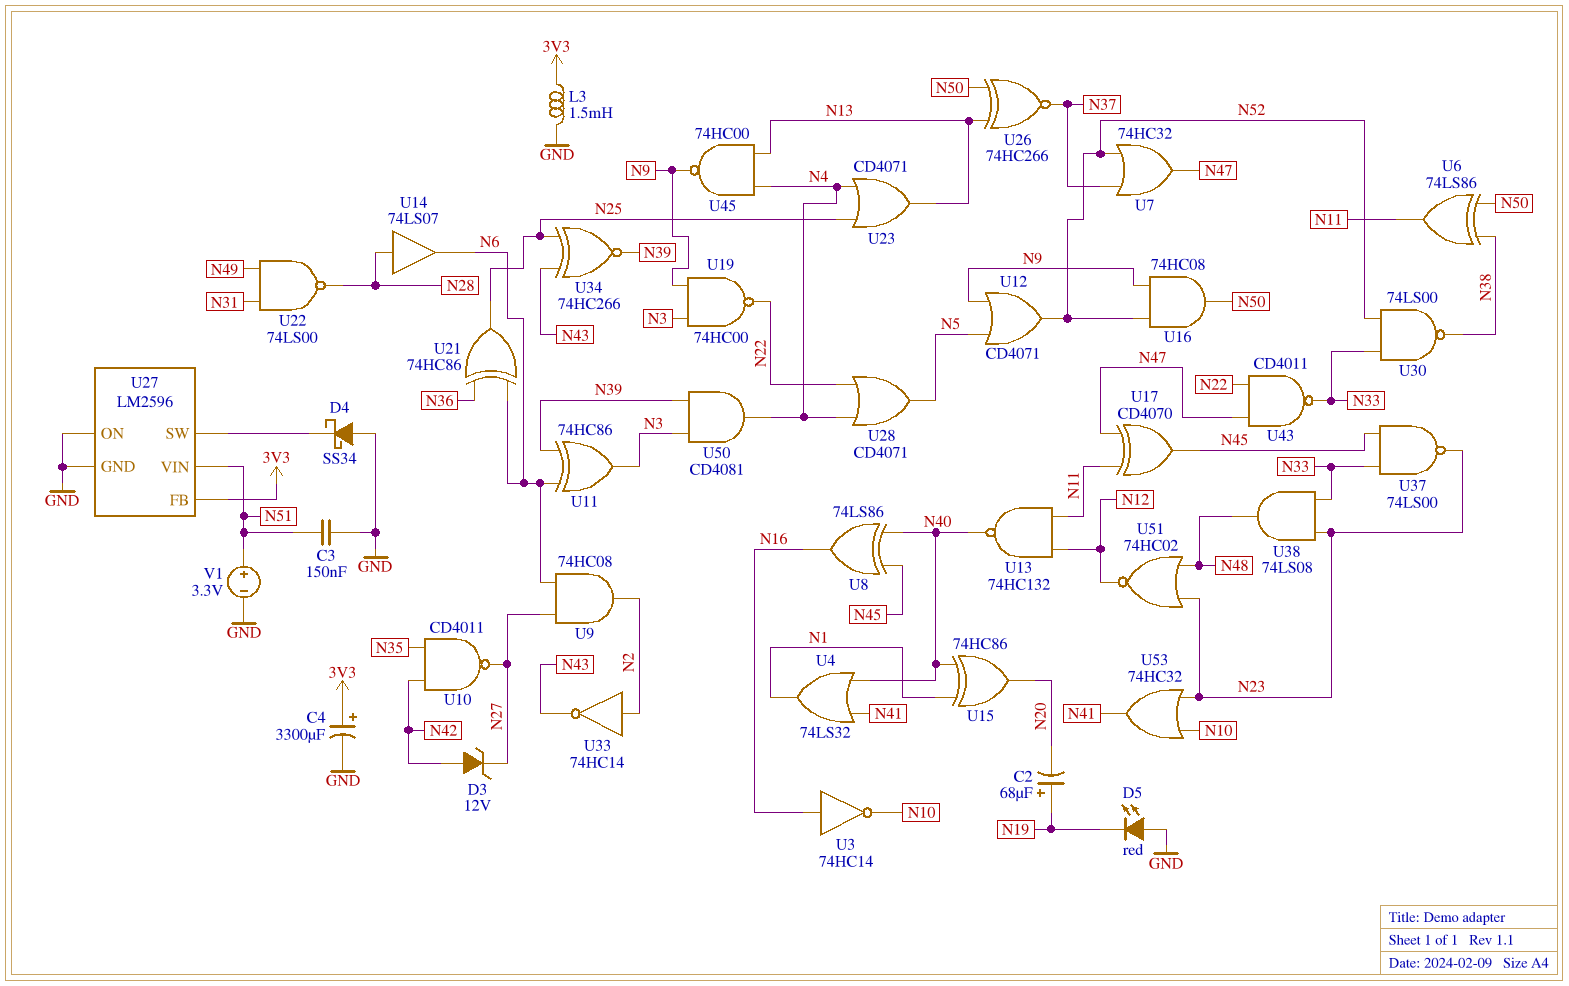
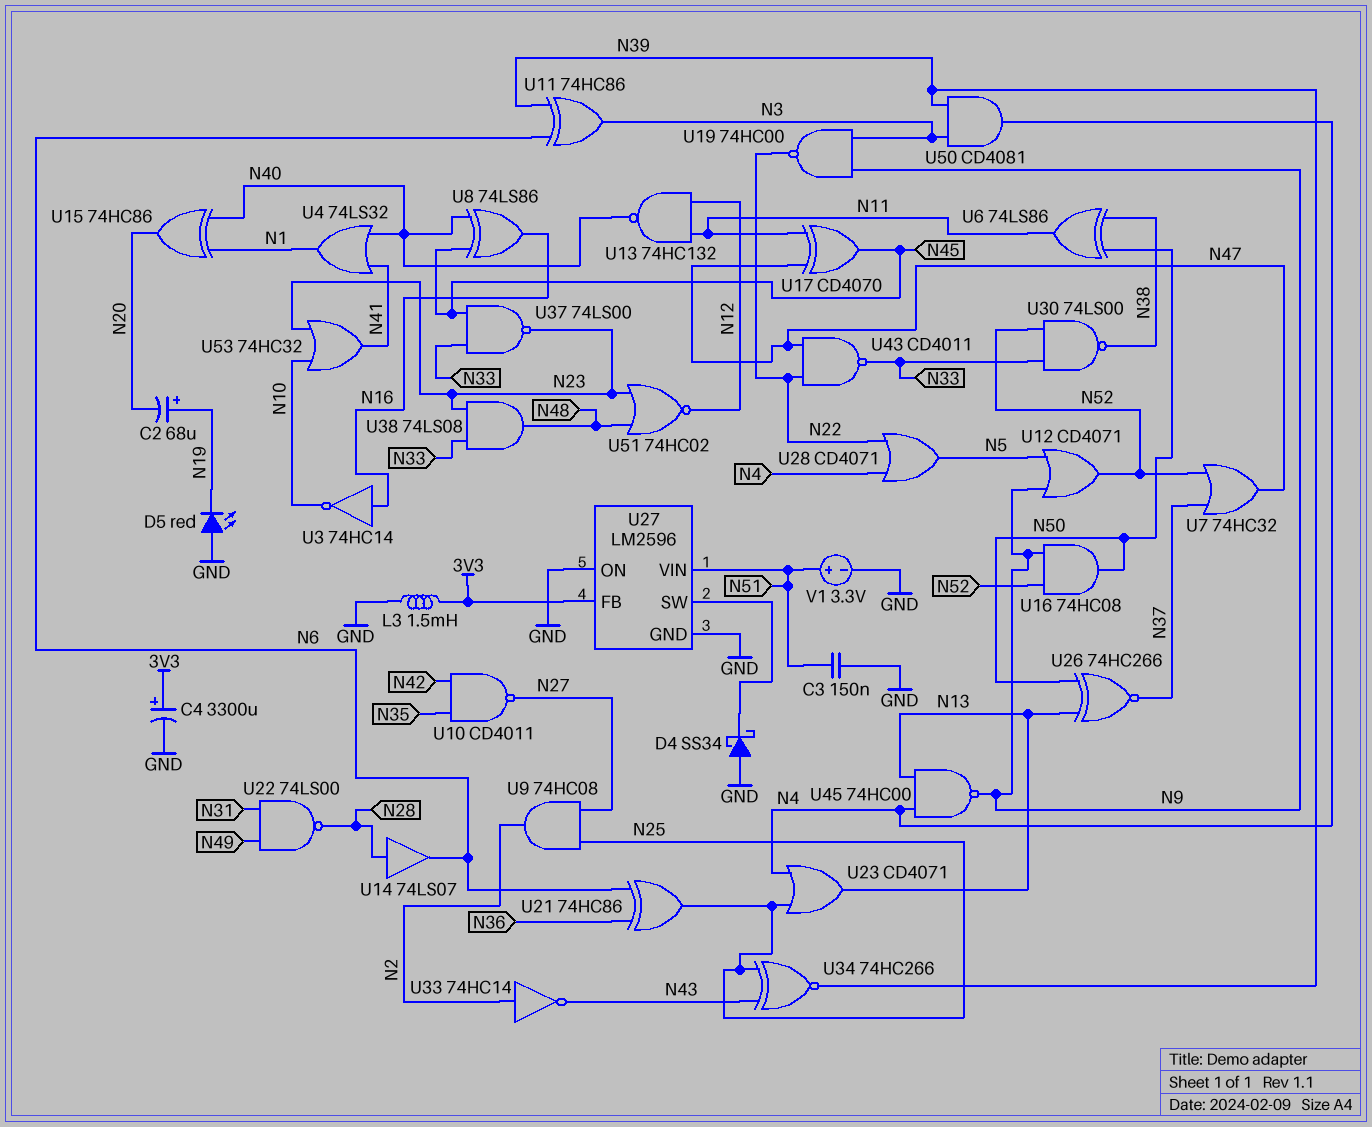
D3: zener 12V (A N42, K N27) -> none
U9: AND 74HC08 (in N6, in N27, out N2) -> AND 74HC08 (in N25, in N27, out N2)

